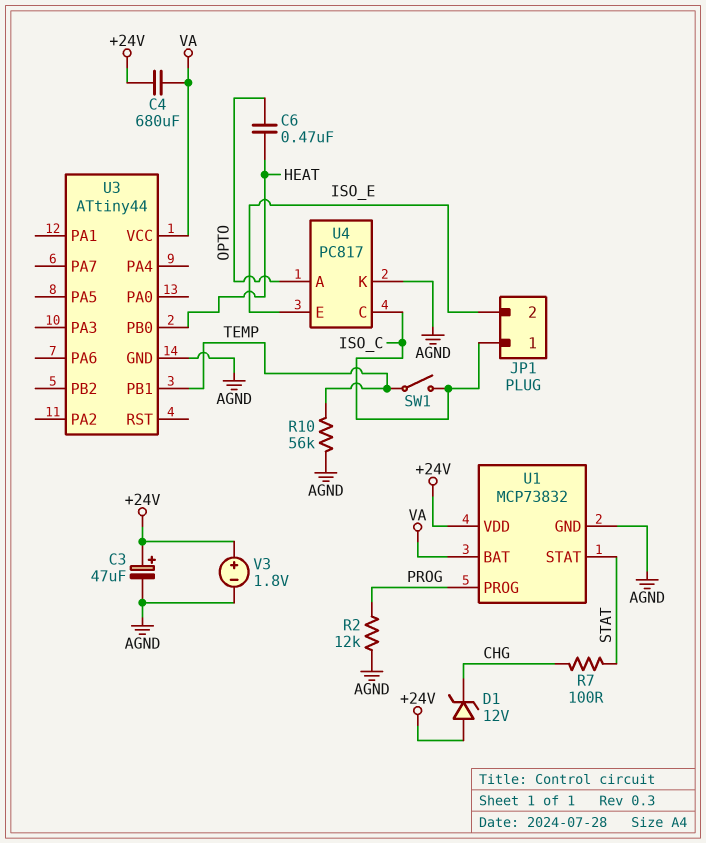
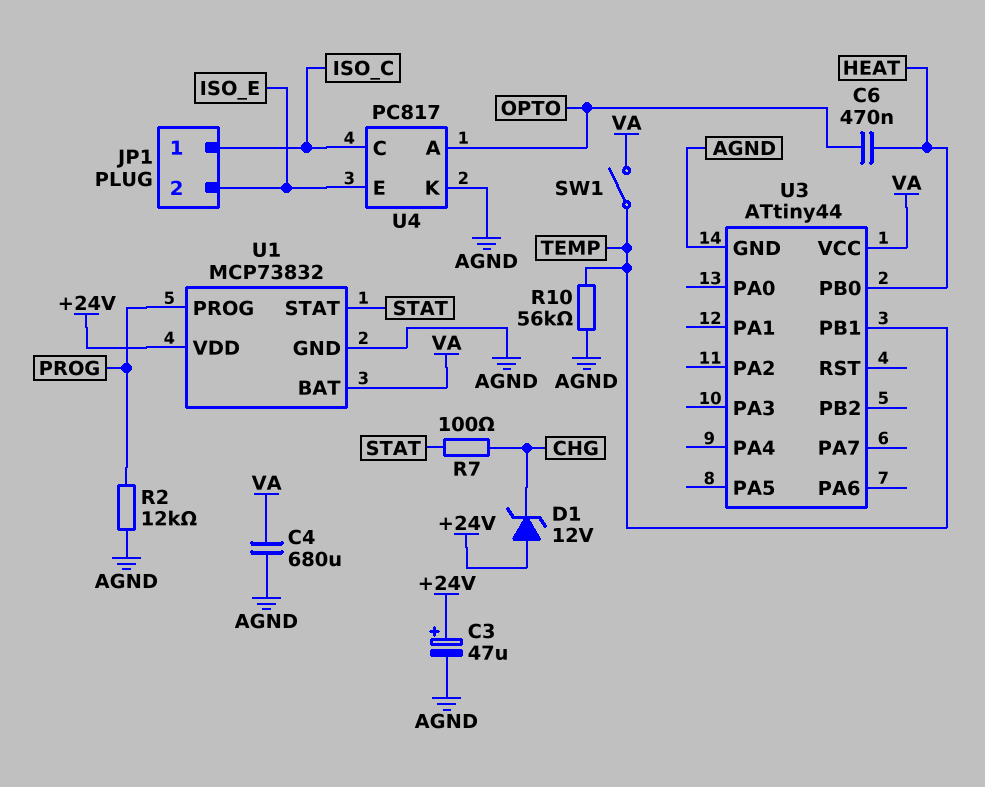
C4: 680uF (+24V, VA) -> 680uF (AGND, VA)
SW1: switch (ISO_C, TEMP) -> switch (TEMP, VA)
V3: 1.8V (plus +24V, minus AGND) -> none

